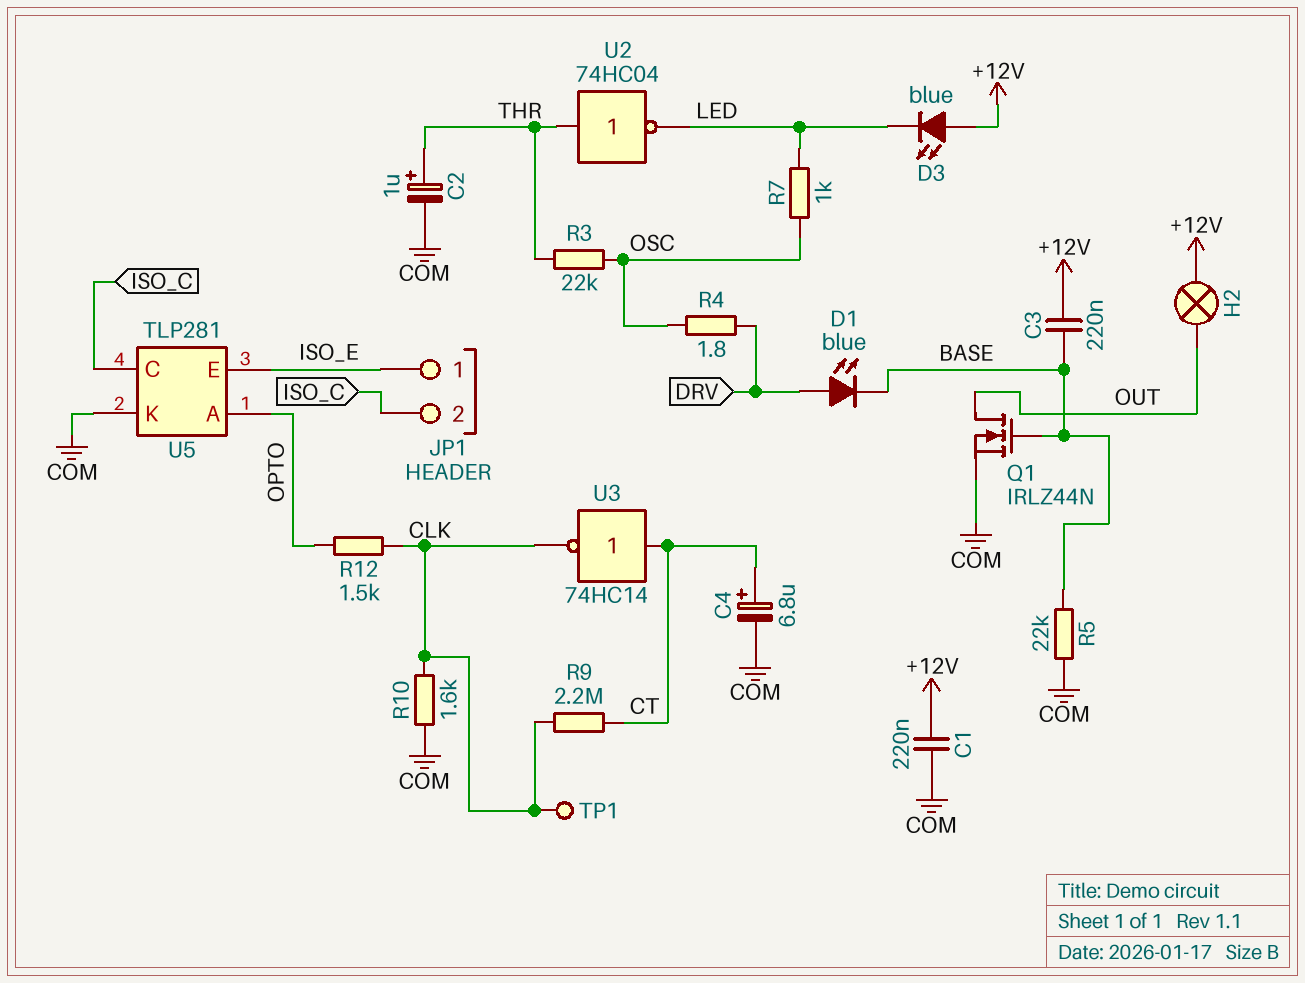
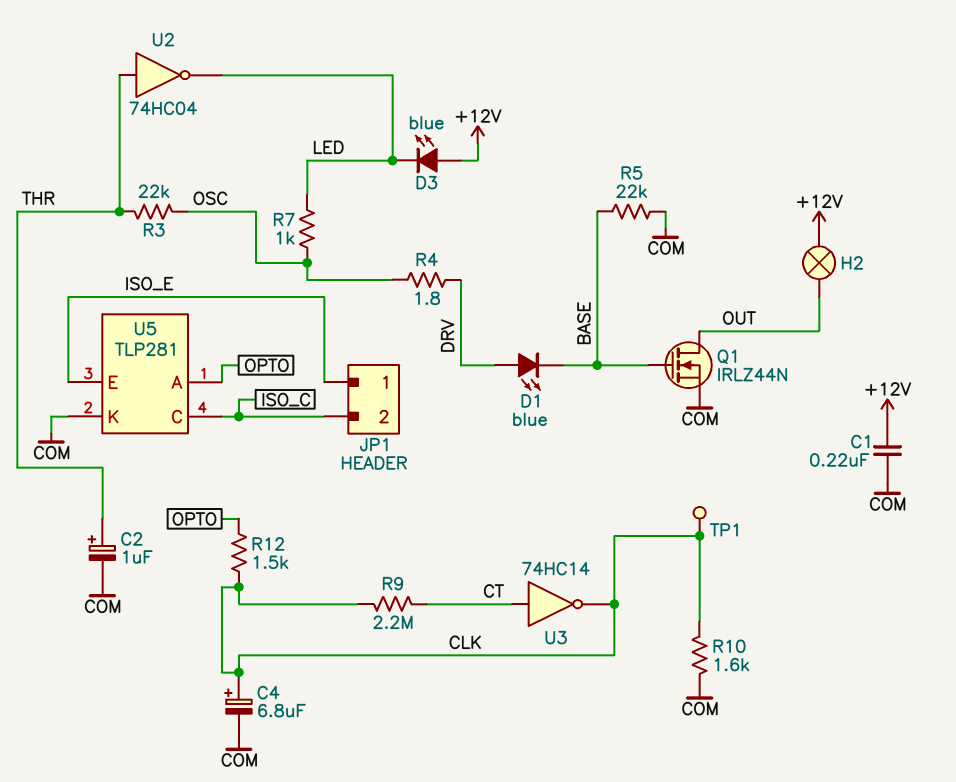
C3: 220nF (+12V, BASE) -> none
C4: 6.8uF (plus CT, minus COM) -> 6.8uF (plus CLK, minus COM)

